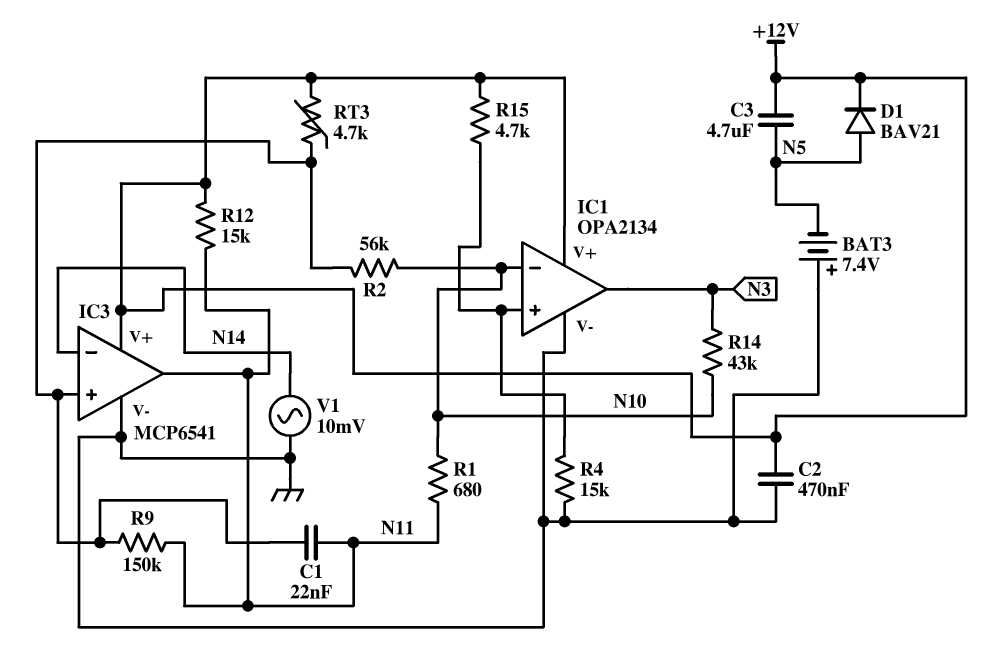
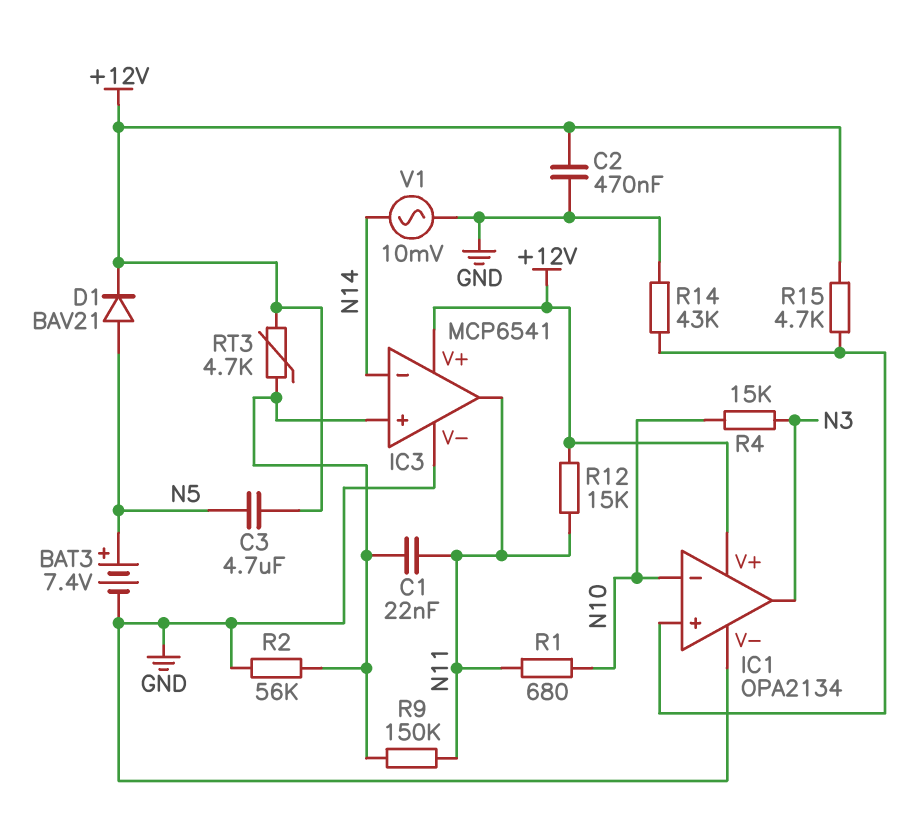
BAT3: 7.4V (plus GND, minus N5) -> 7.4V (plus N5, minus GND)
R2: 56k (IC3/in+, N10) -> 56k (GND, IC3/in+)
R4: 15k (GND, IC1/in+) -> 15k (N3, N10)
R14: 43k (N3, N10) -> 43k (GND, IC1/in+)

